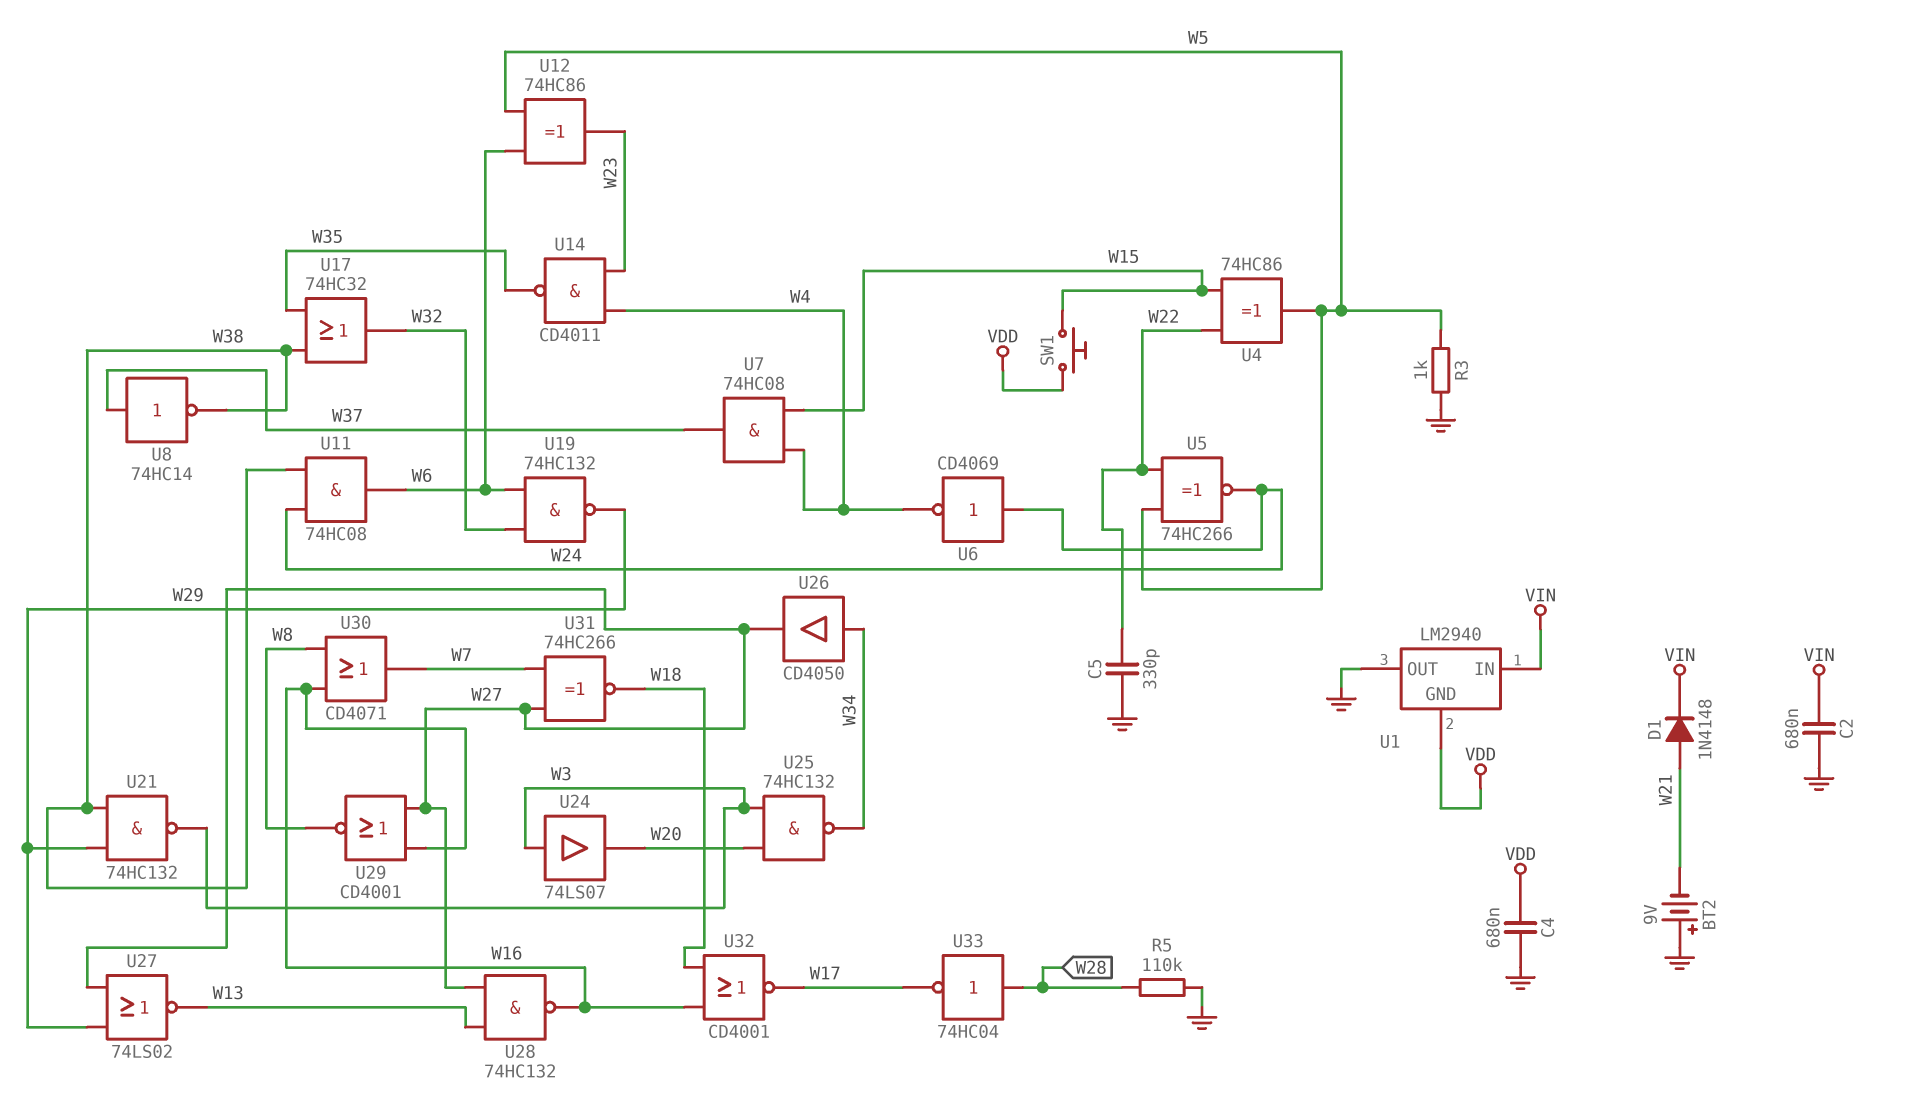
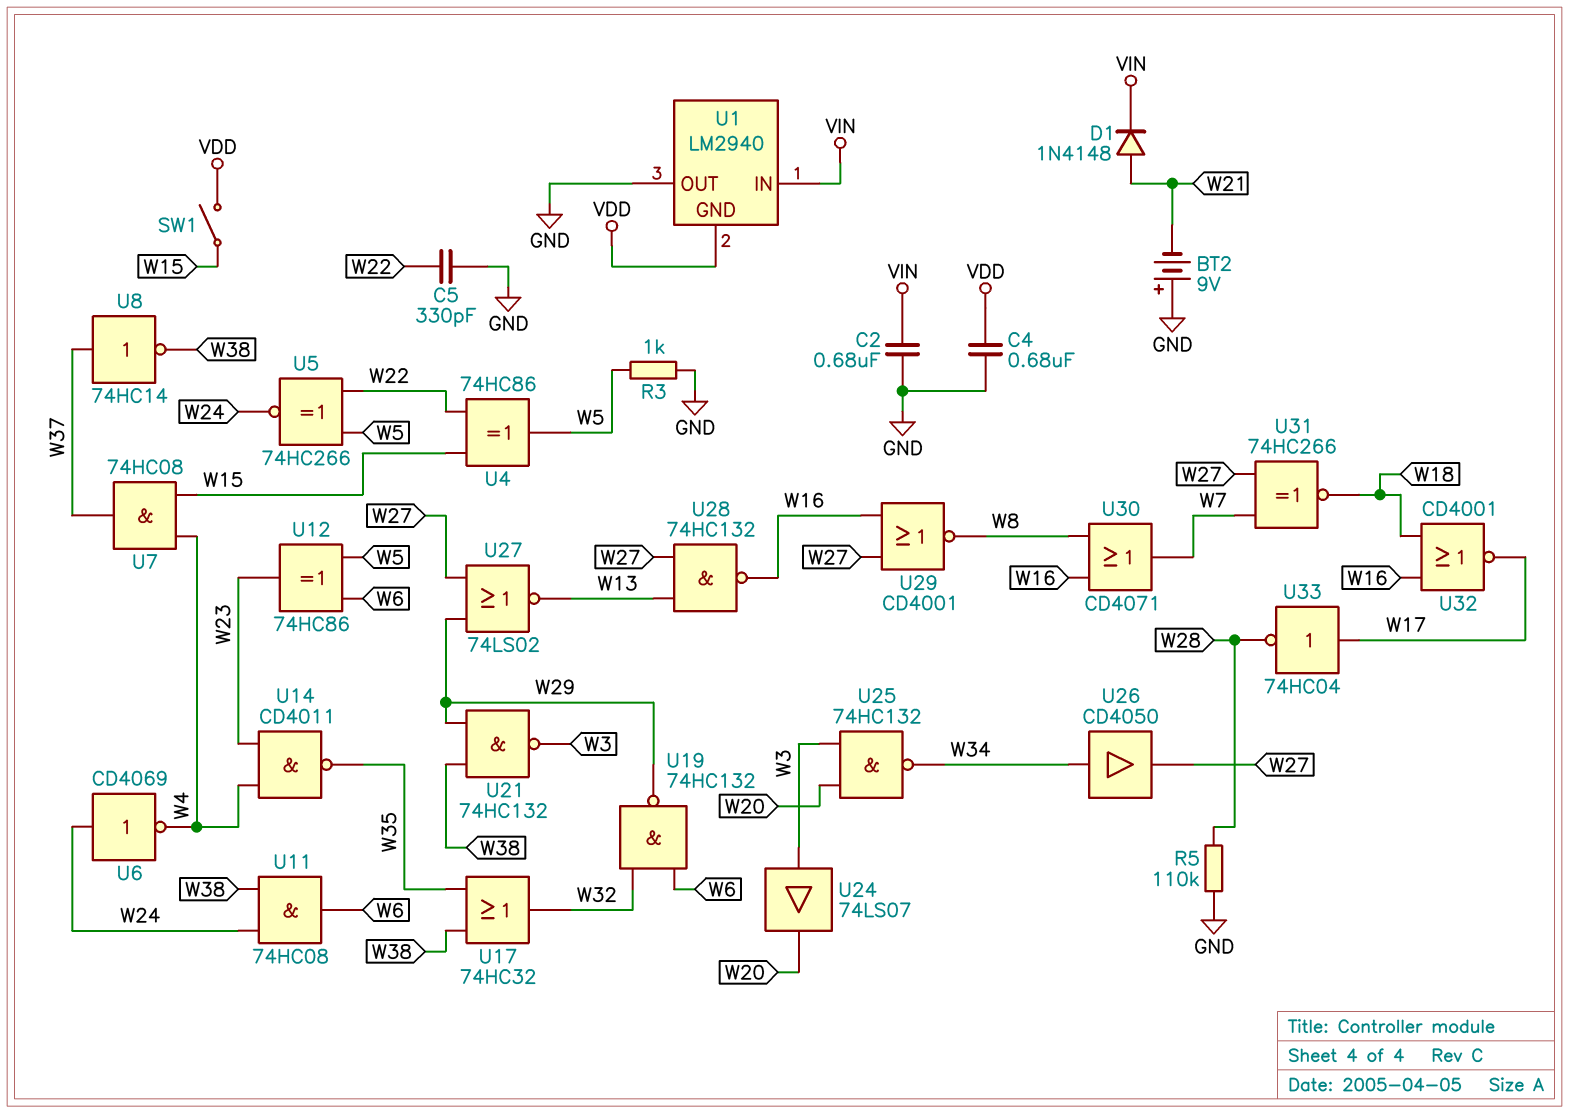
SW1: button (VDD, W15) -> switch (VDD, W15)
U33: NOT 74HC04 (in W28, out W17) -> NOT 74HC04 (in W17, out W28)

